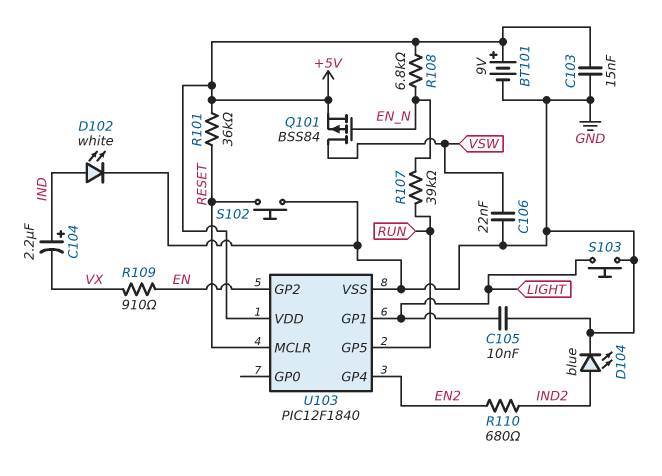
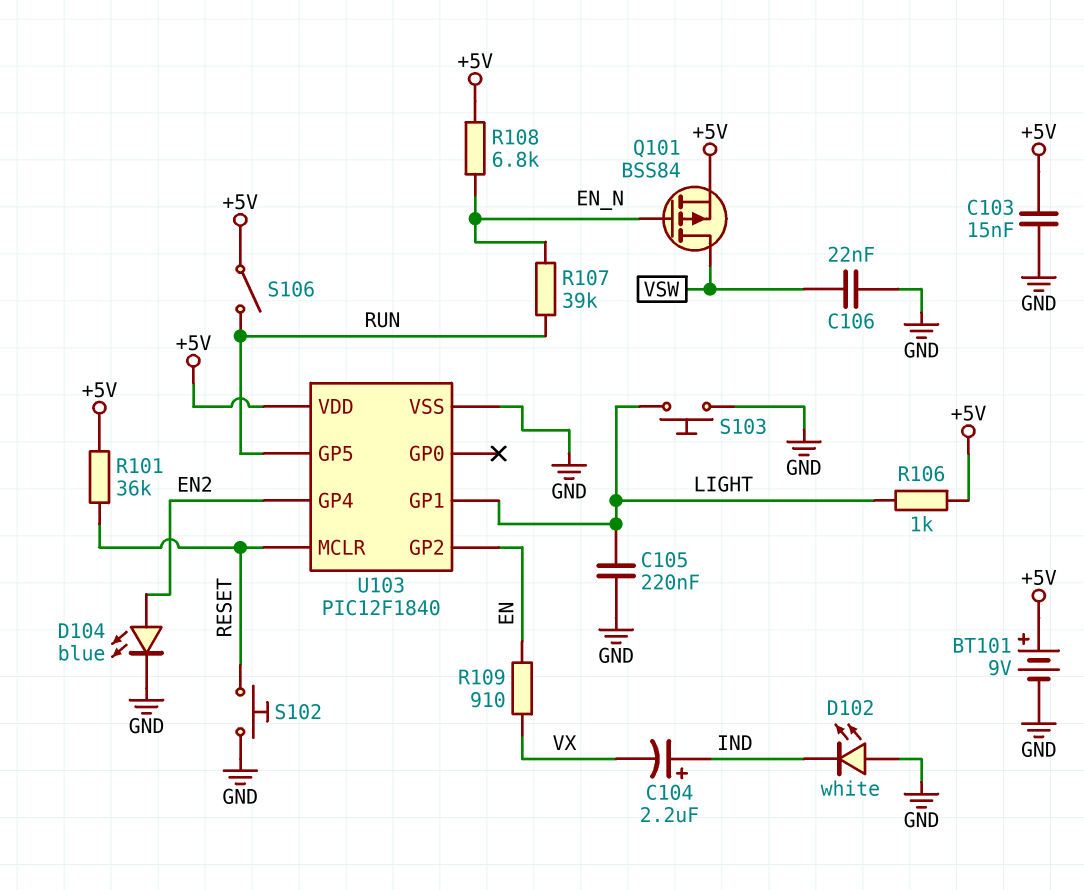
C105: 10nF (GND, LIGHT) -> 220nF (GND, LIGHT)
D102: LED white (A IND, K GND) -> LED white (A GND, K IND)
D104: LED blue (A IND2, K GND) -> LED blue (A EN2, K GND)
R106: none -> 1k (+5V, LIGHT)
R110: 680 (EN2, IND2) -> none
S106: none -> switch (+5V, RUN)

